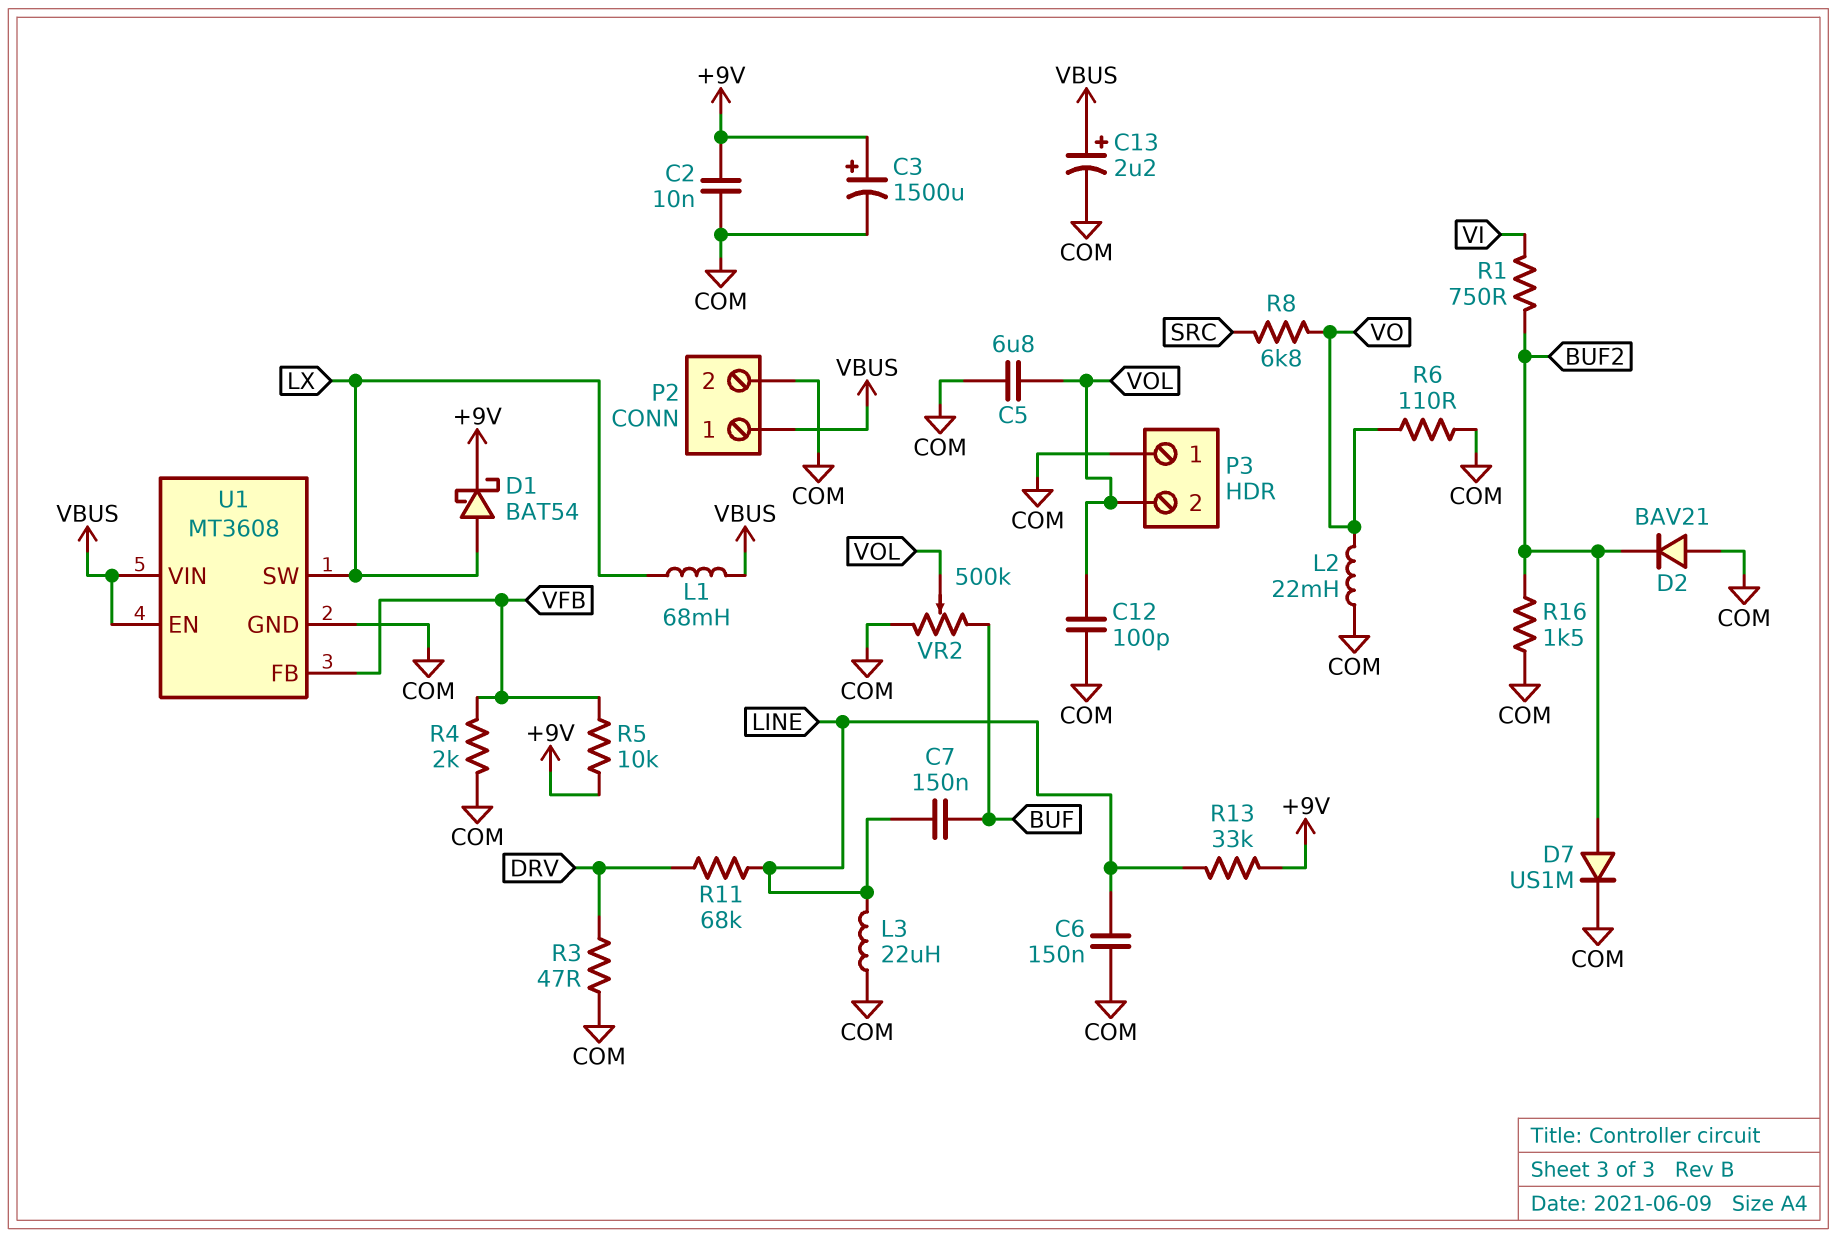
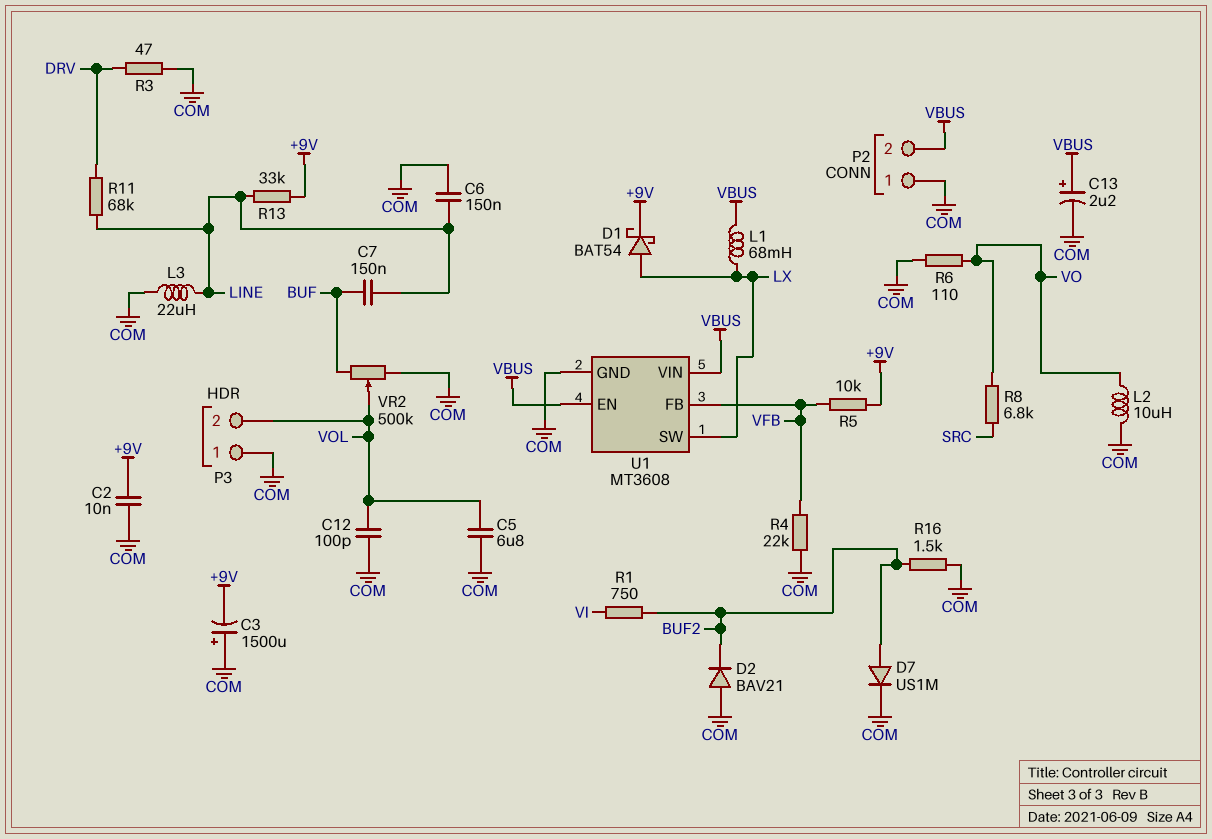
C3: 1500uF (plus +9V, minus COM) -> 1500uF (plus COM, minus +9V)
L2: 22mH (COM, VO) -> 10uH (COM, VO)
P2 pin 1: VBUS -> COM
P2 pin 2: COM -> VBUS
R4: 2k (COM, VFB) -> 22k (COM, VFB)

